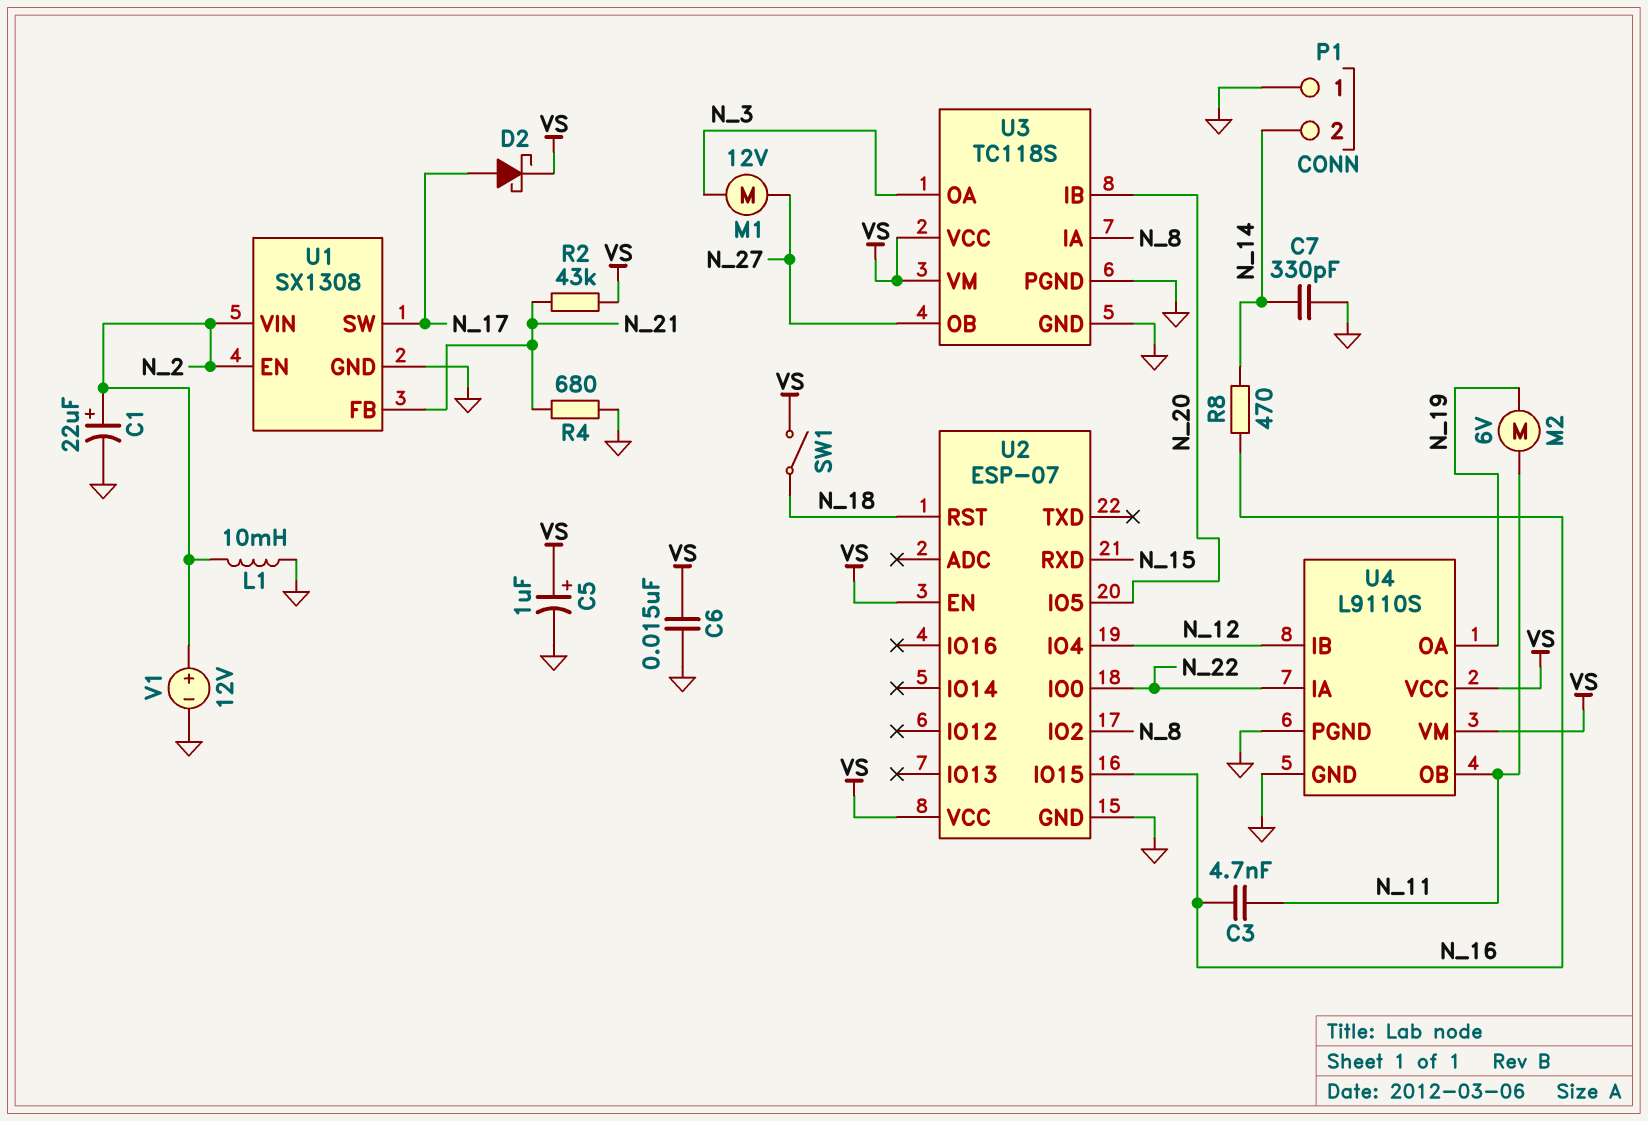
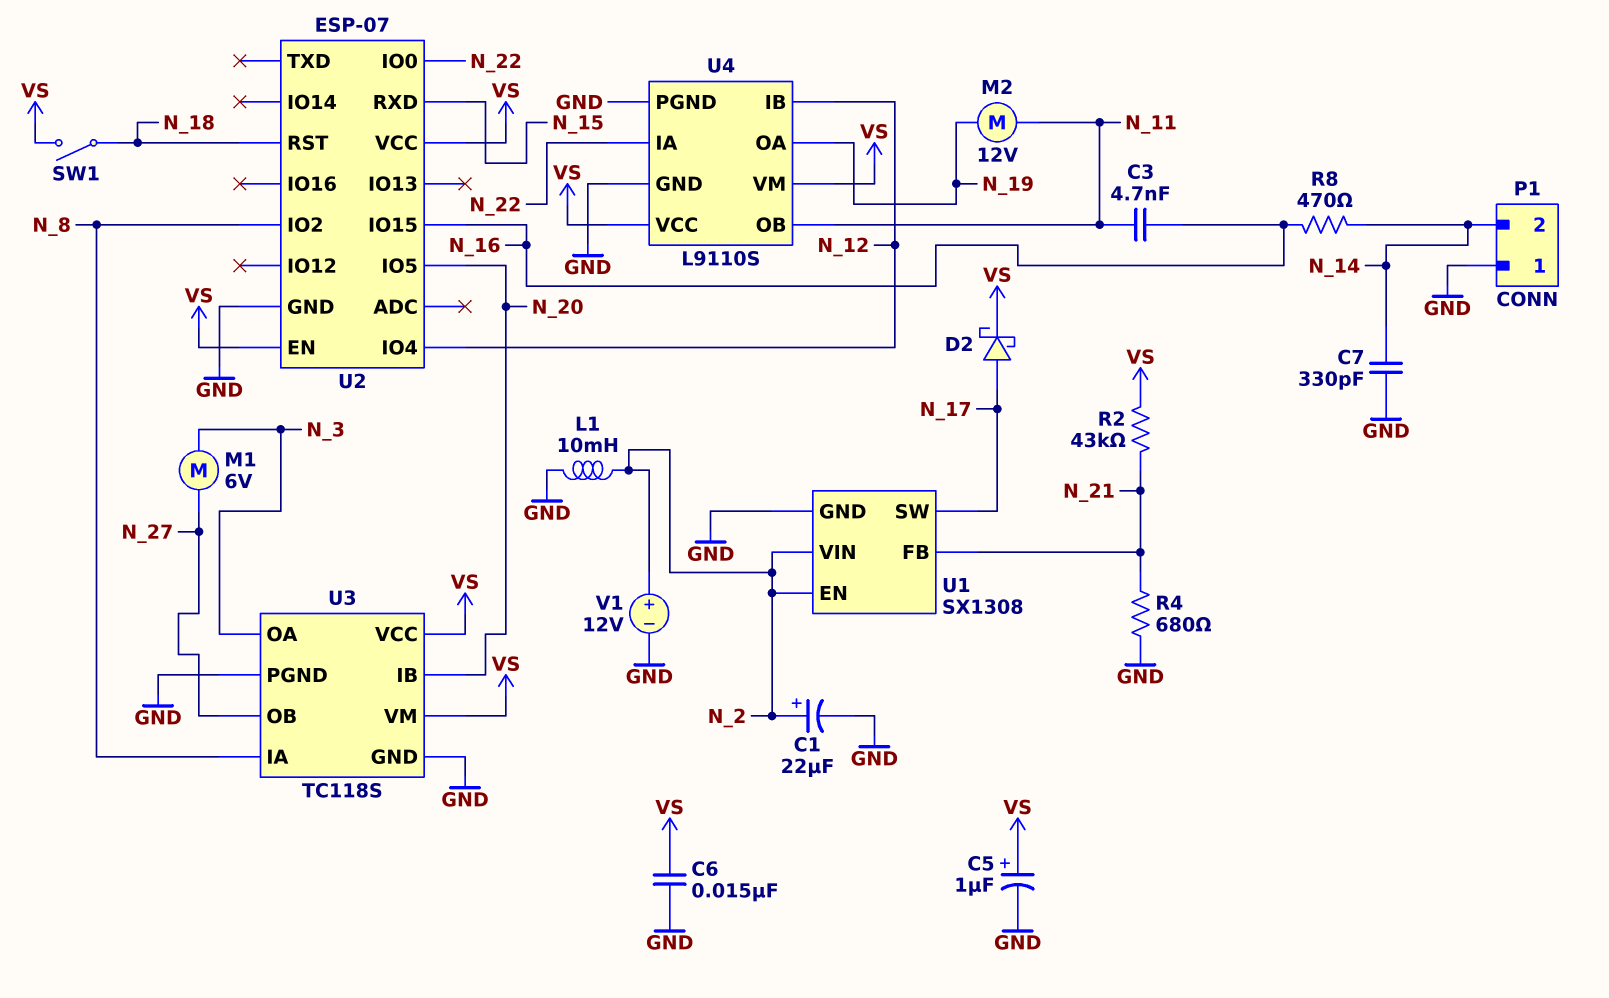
M1: motor 12V (N_3, N_27) -> motor 6V (N_3, N_27)
M2: motor 6V (N_11, N_19) -> motor 12V (N_11, N_19)

